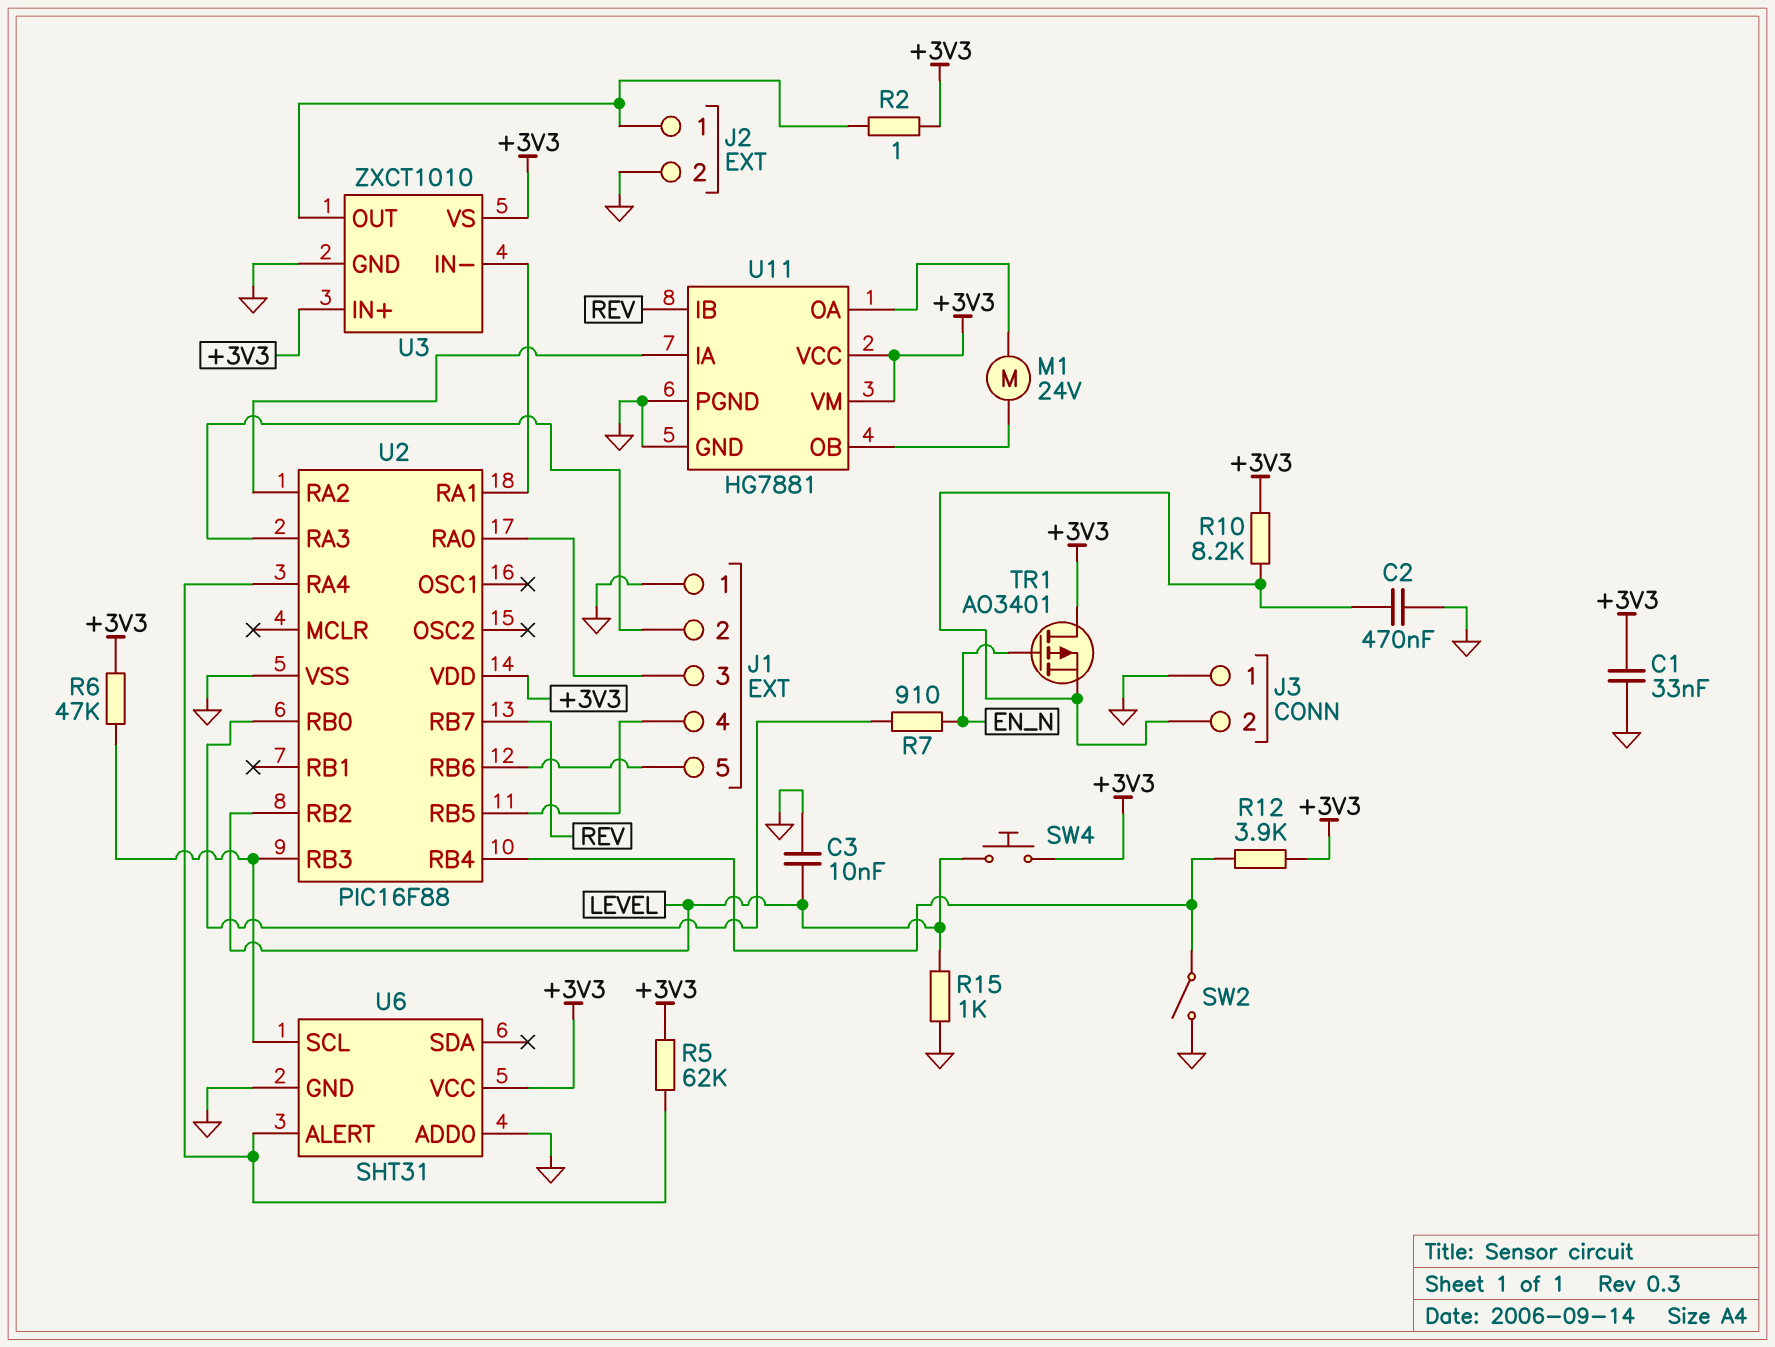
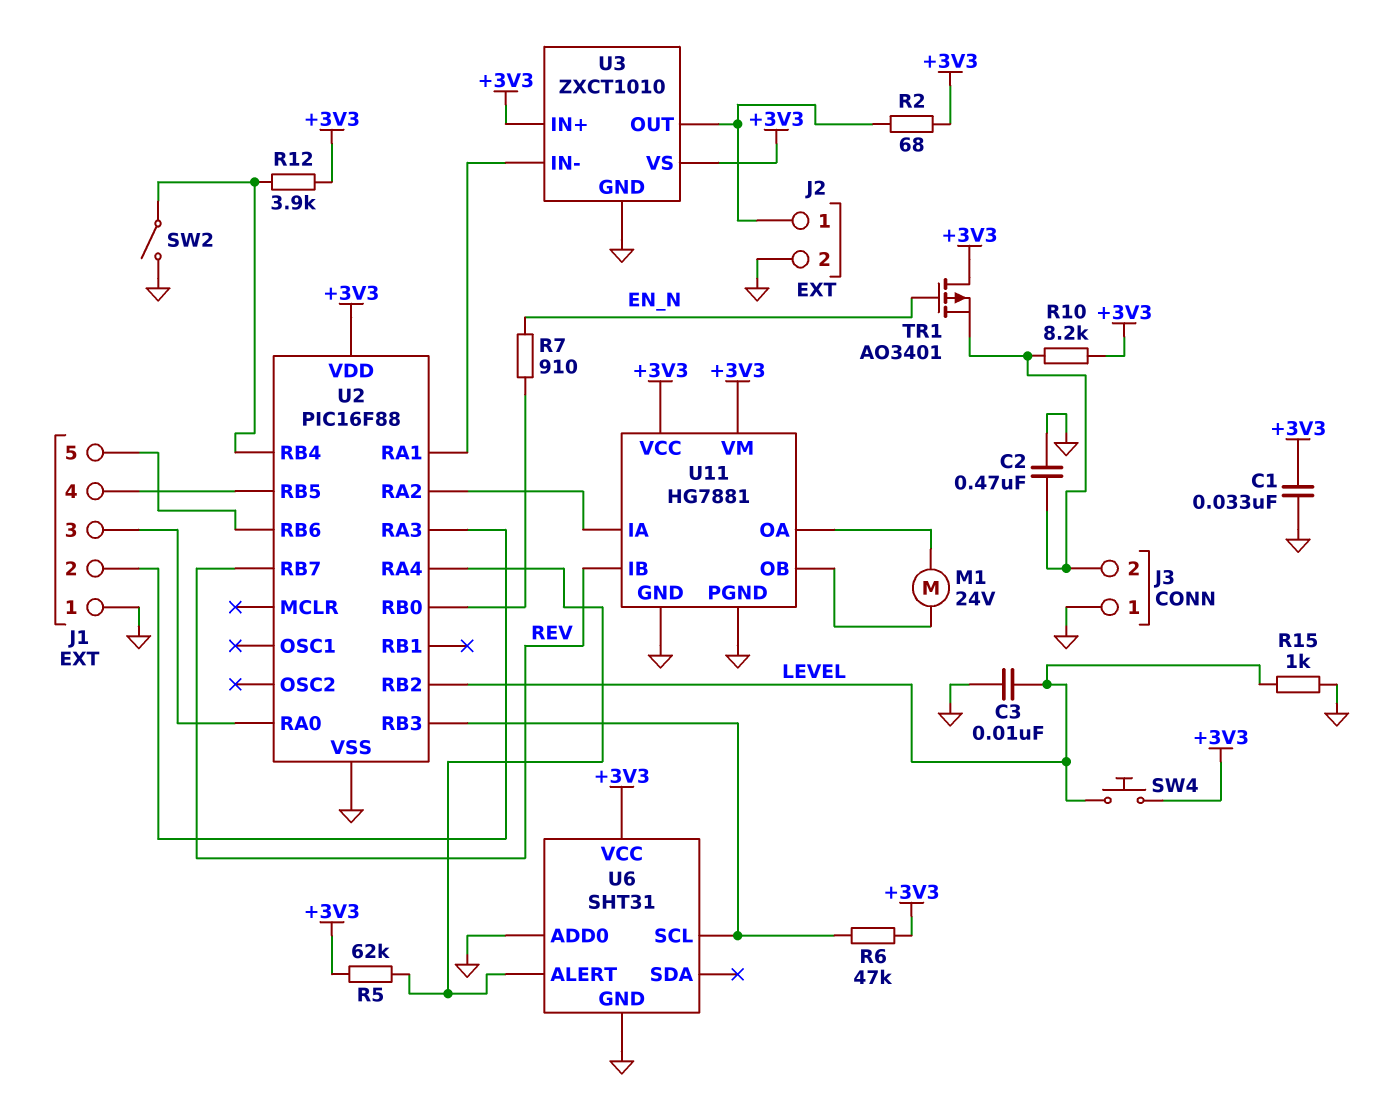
R2: 1 (+3V3, J2/1) -> 68 (+3V3, J2/1)

